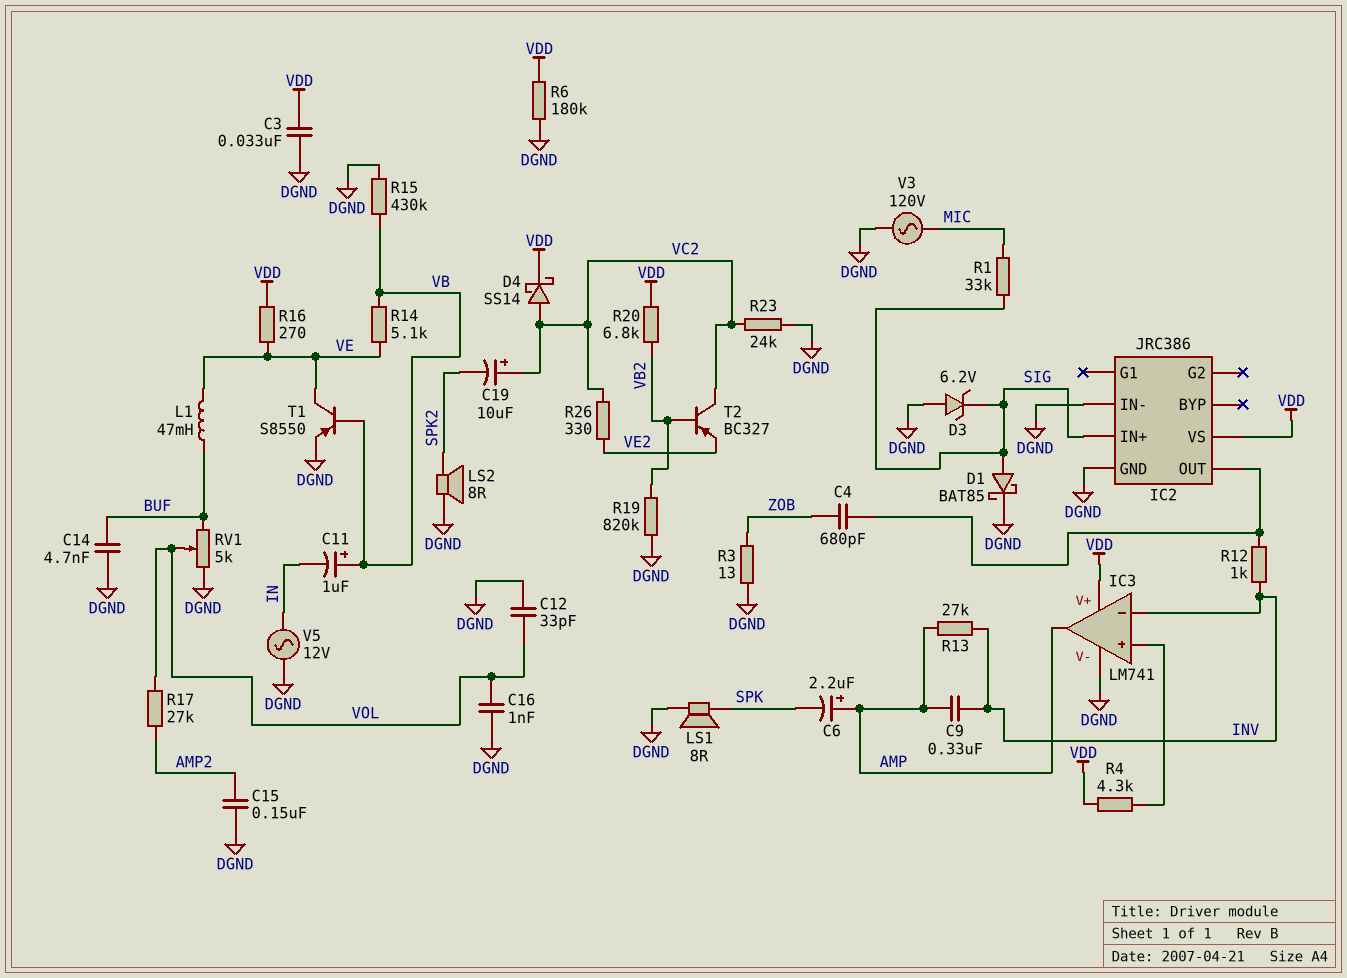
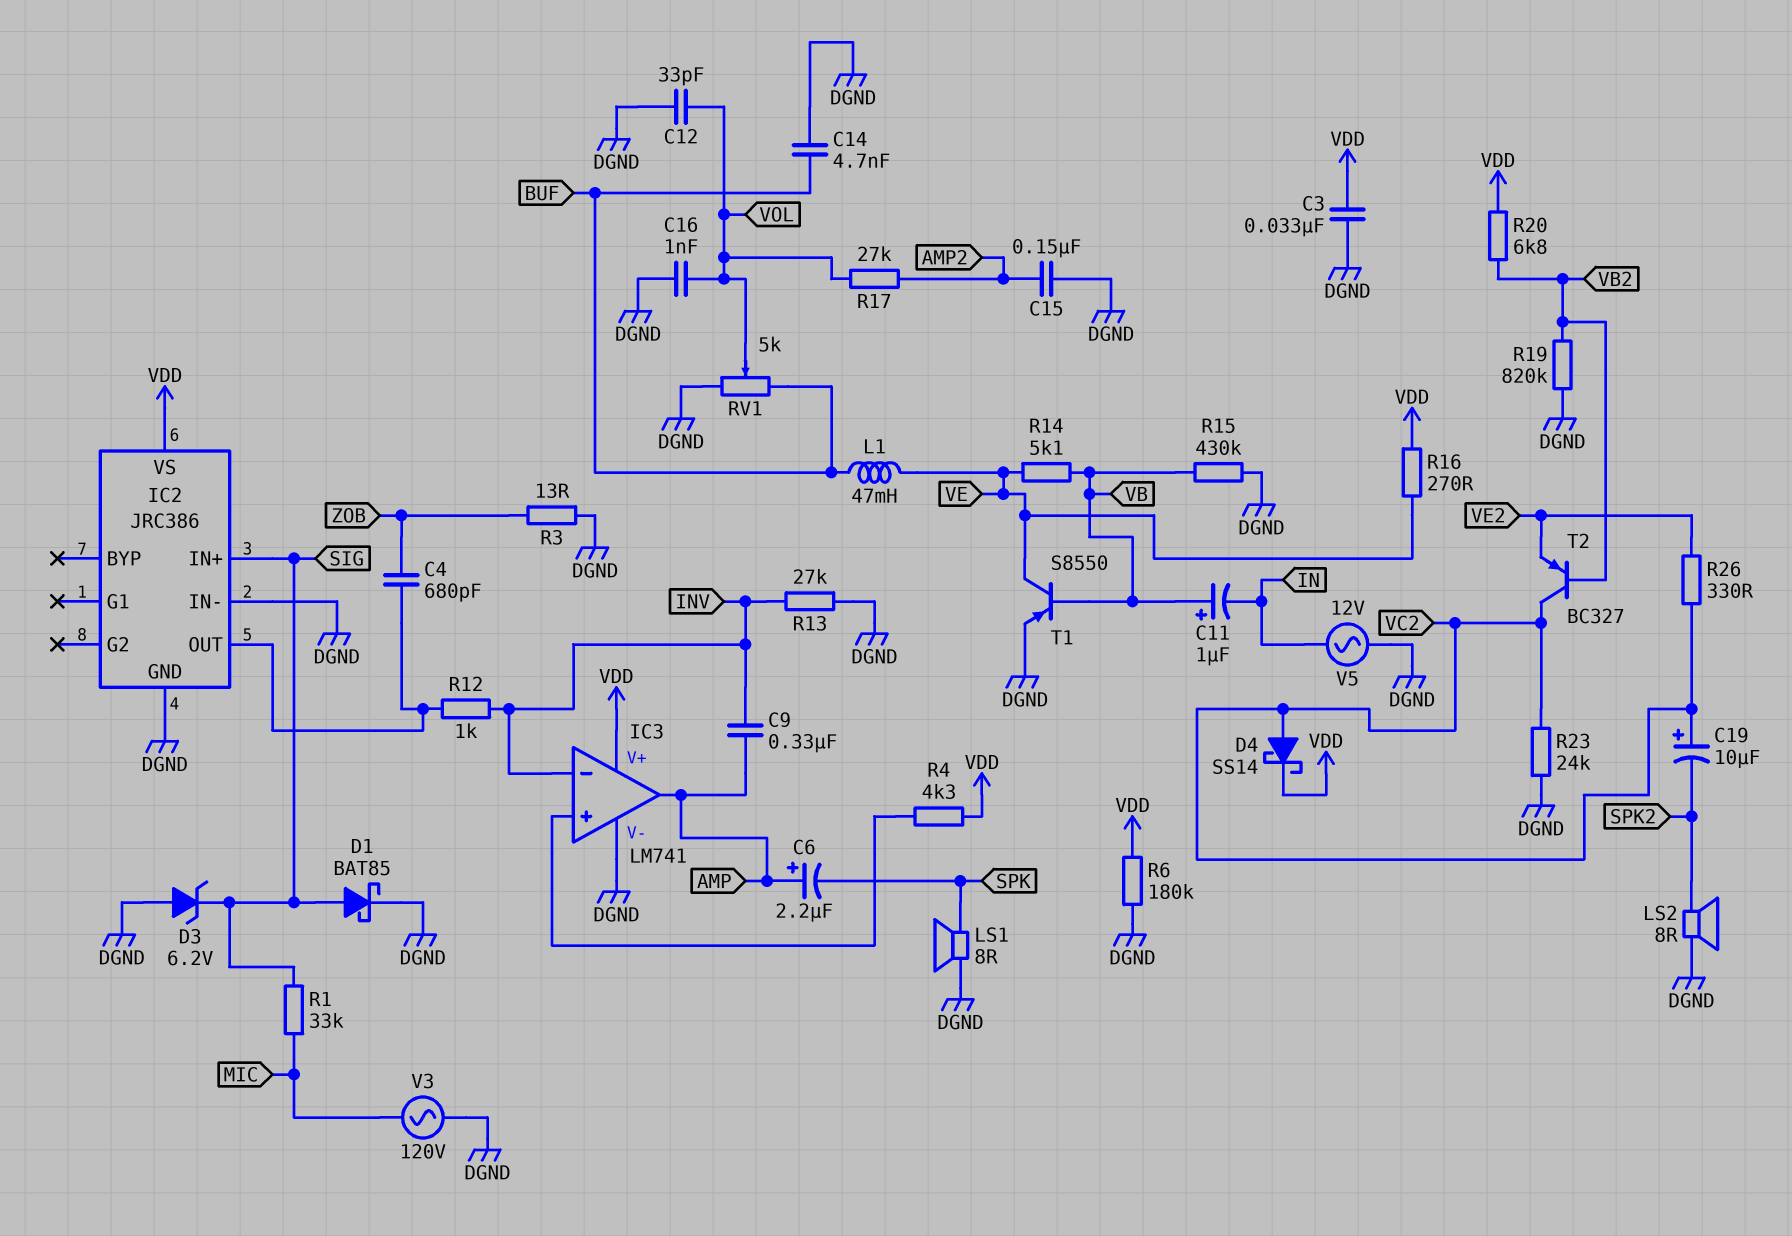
R13: 27k (AMP, INV) -> 27k (DGND, INV)

